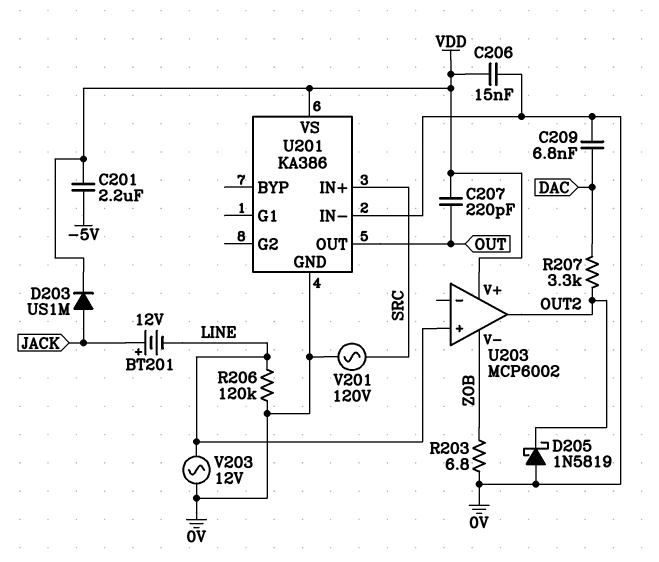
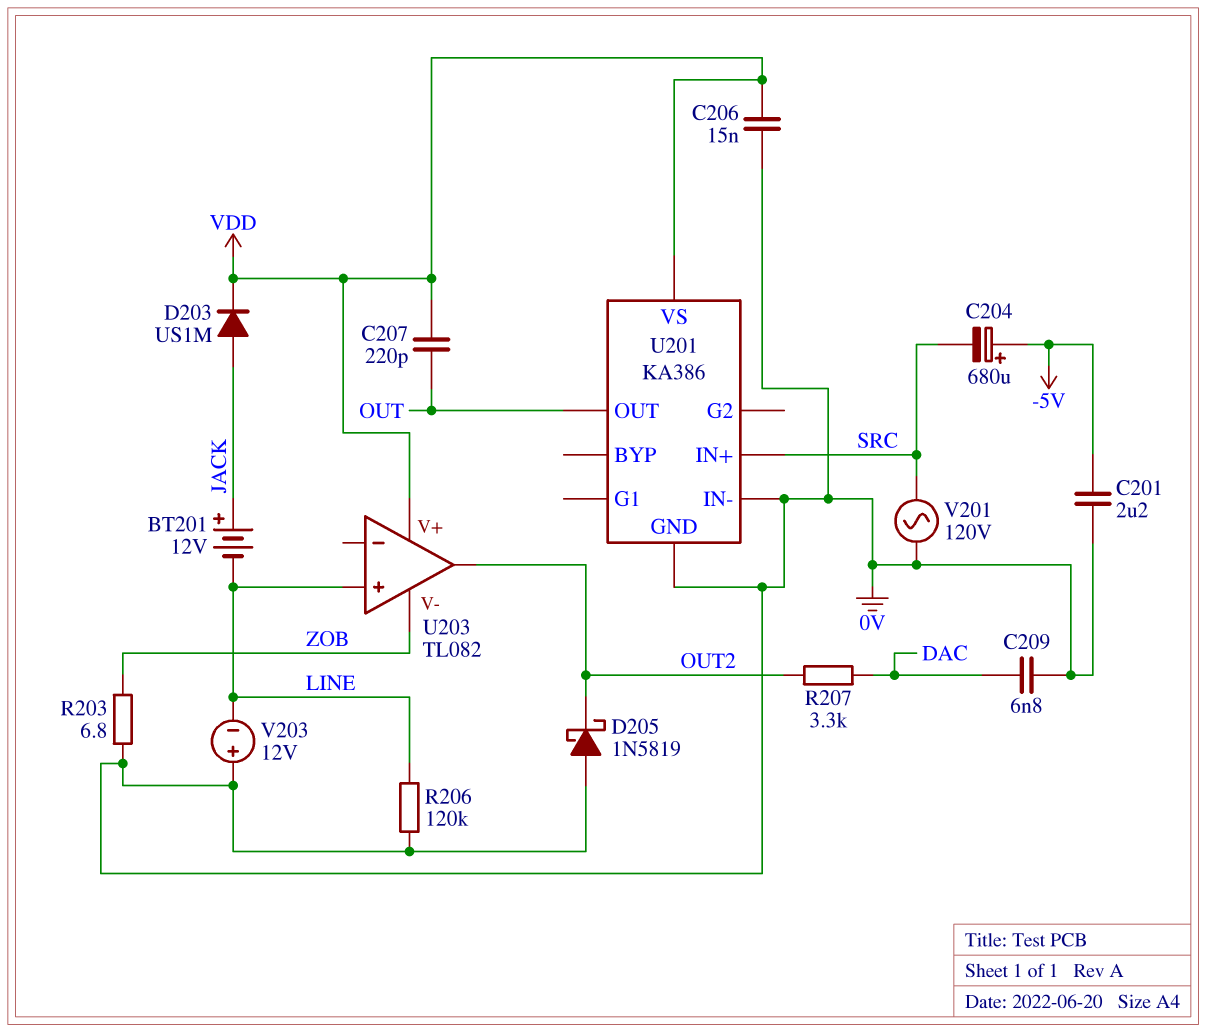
C201: 2.2uF (-5V, VDD) -> 2.2uF (-5V, 0V)
C204: none -> 680uF (plus -5V, minus SRC)
U203: MCP6002 -> TL082
V203: AC 12V (0V, LINE) -> 12V (plus 0V, minus LINE)

